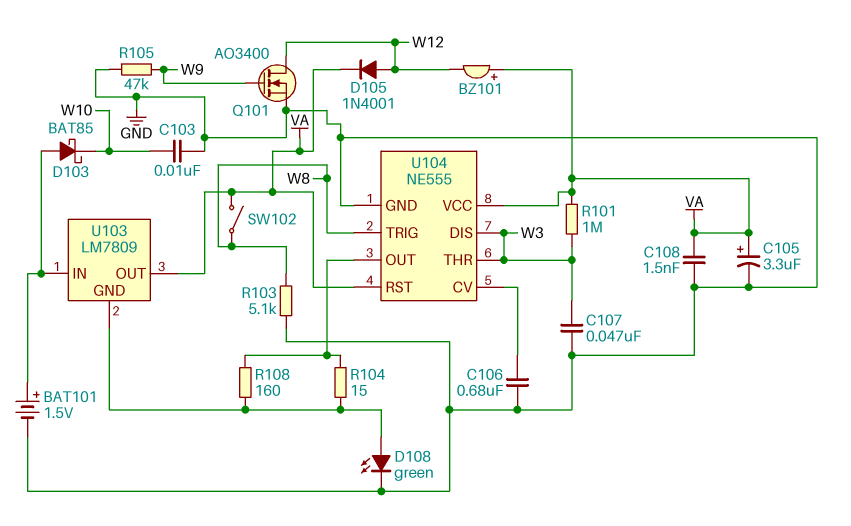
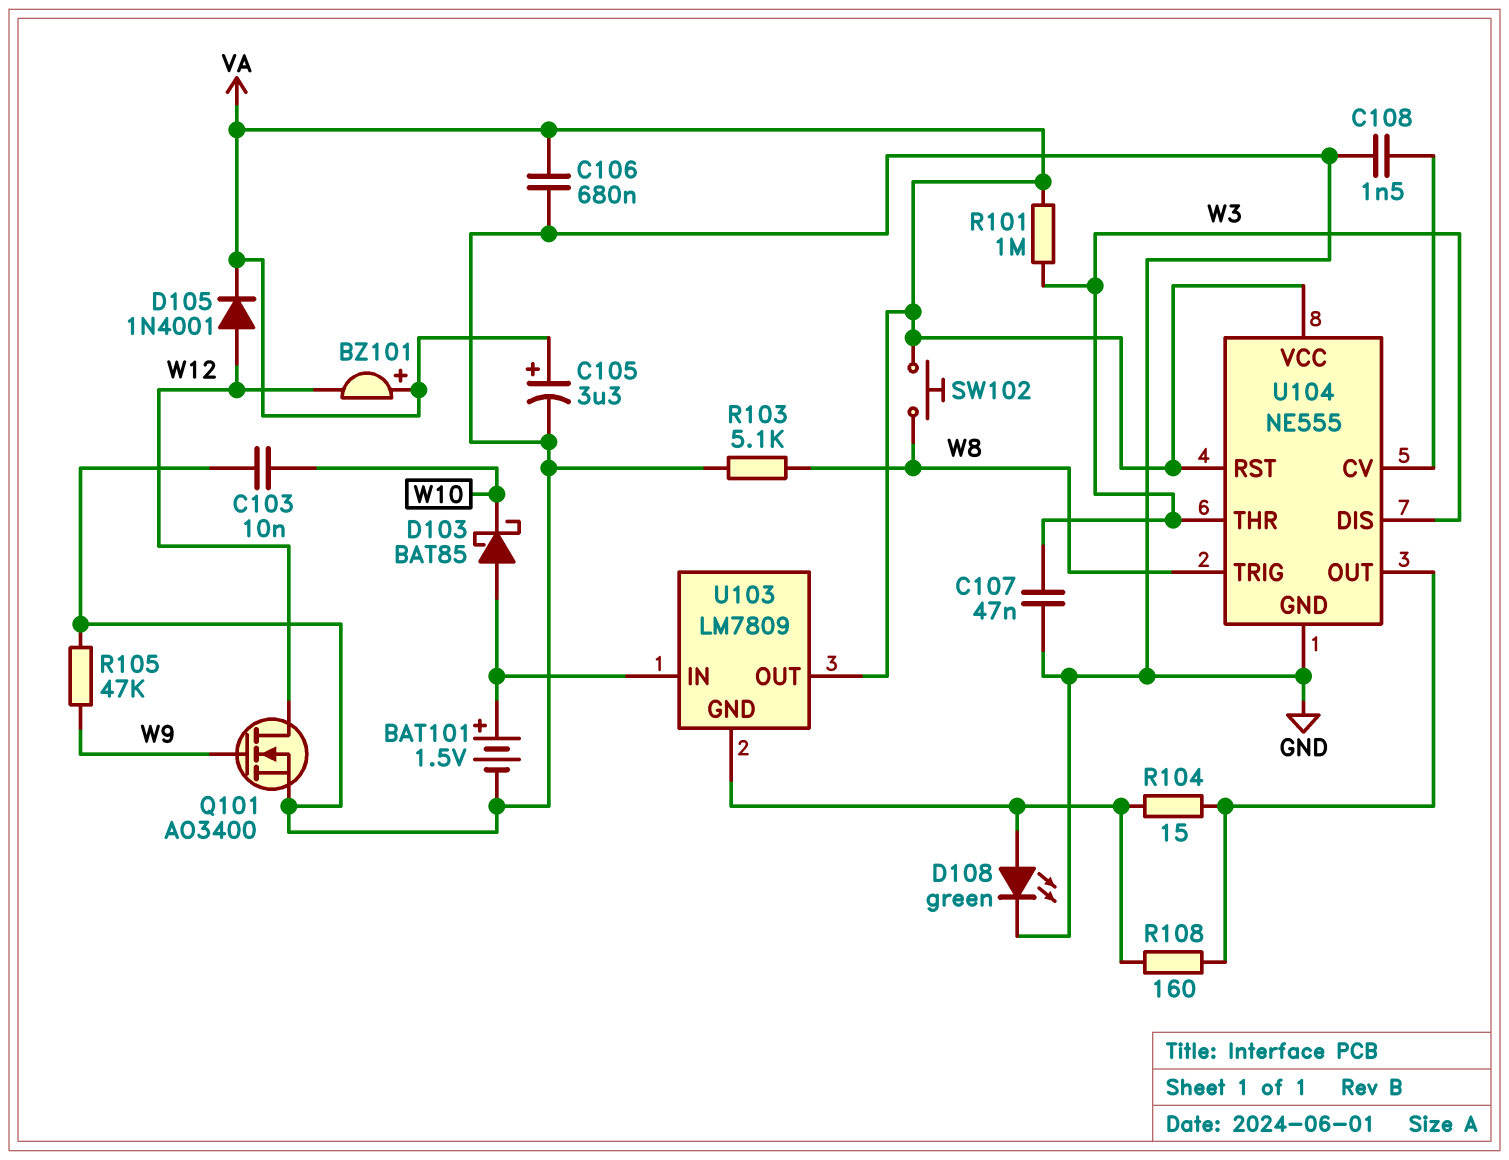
C106: 680nF (GND, U104/CV) -> 680nF (GND, VA)
C108: 1.5nF (GND, VA) -> 1.5nF (GND, U104/CV)
SW102: switch (VA, W8) -> button (VA, W8)

